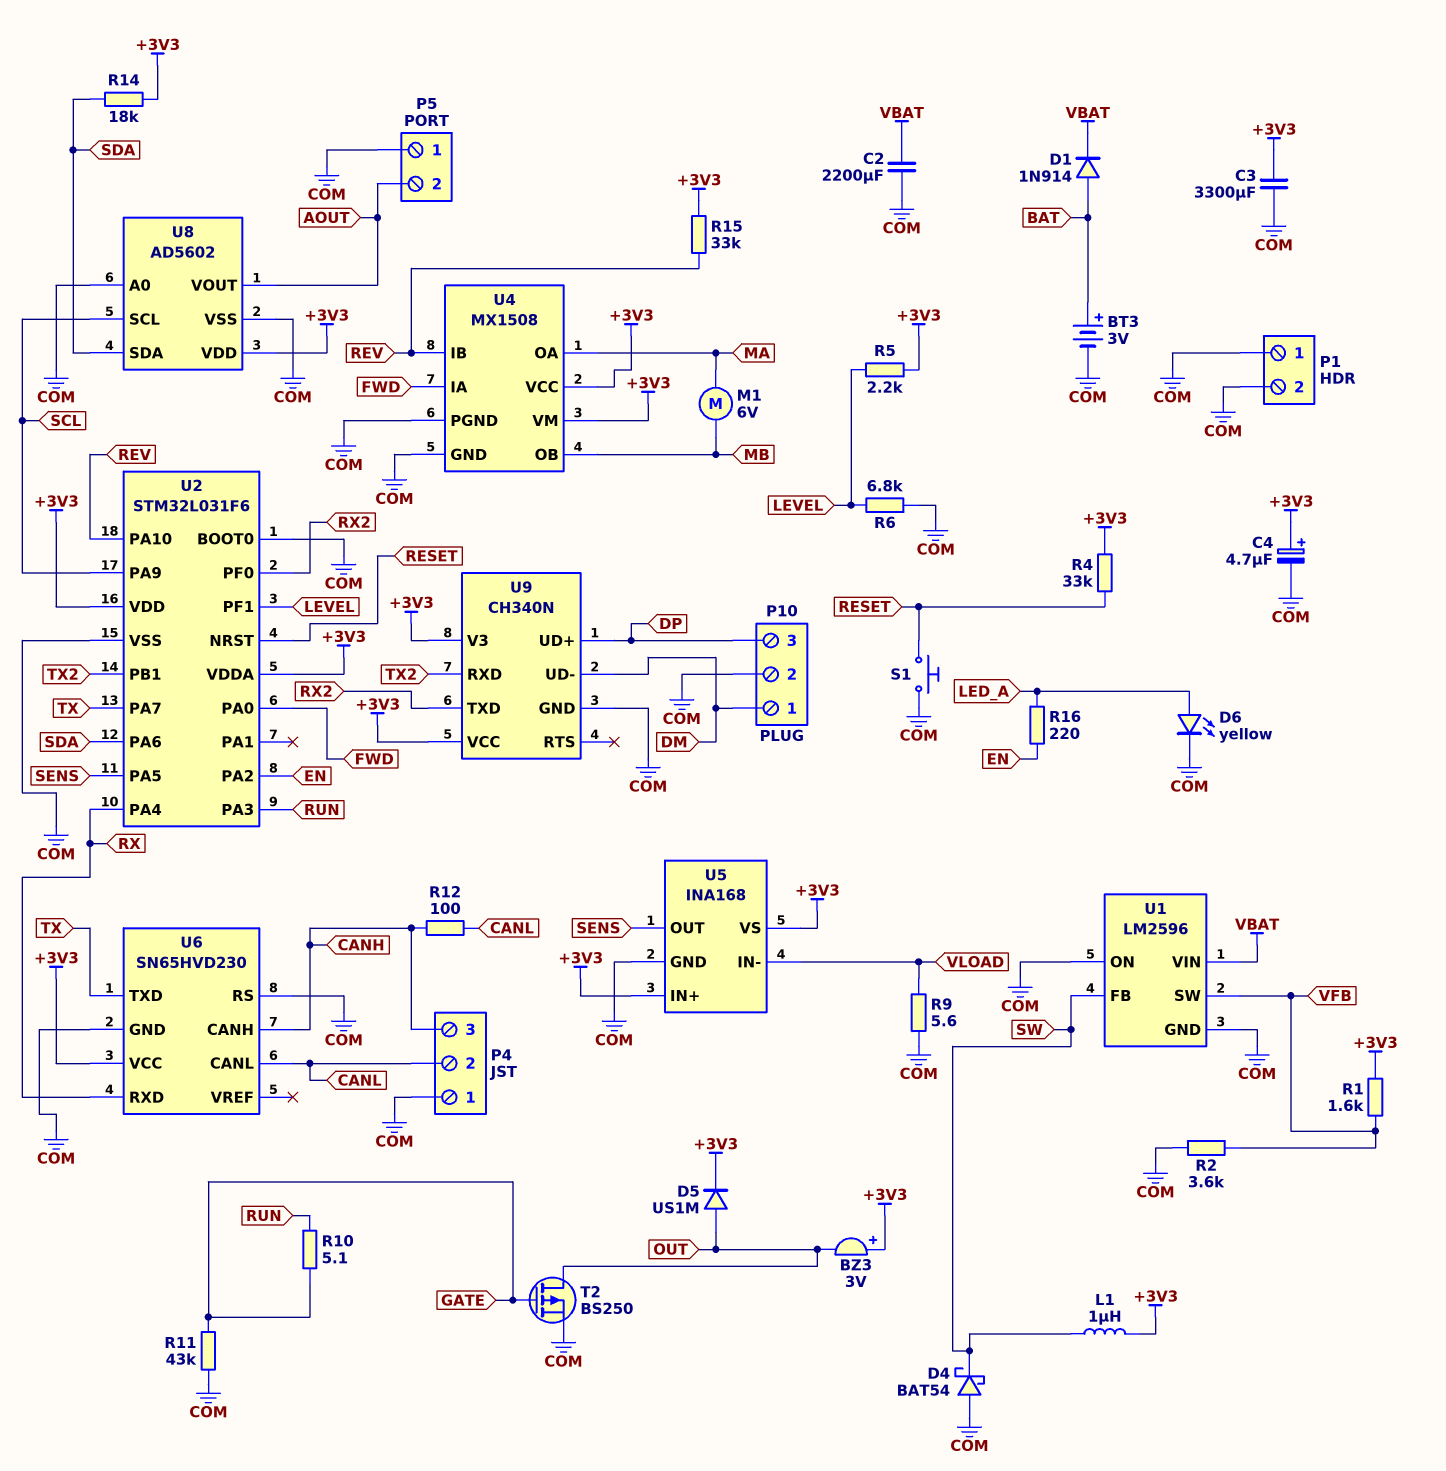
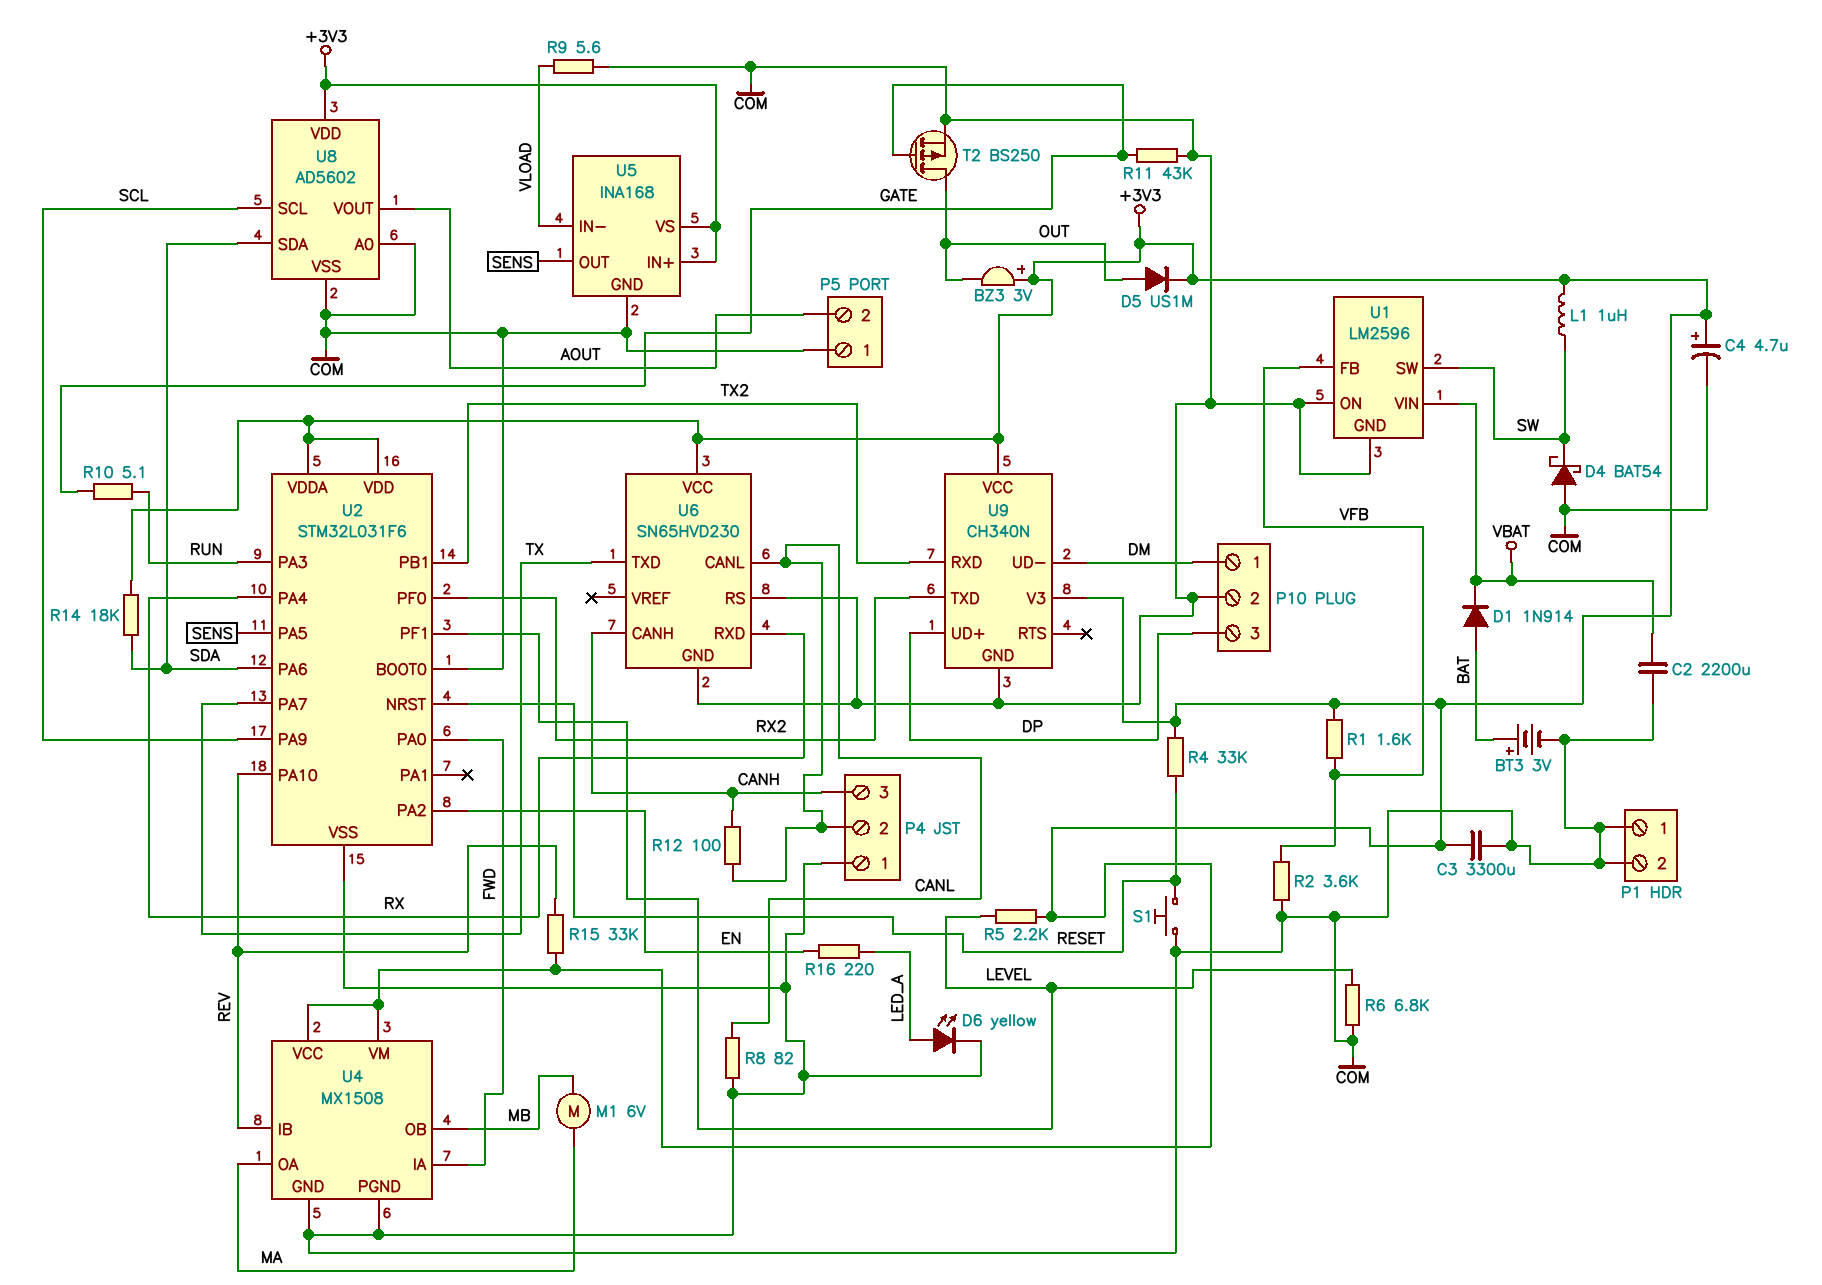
R8: none -> 82 (CANL, COM)
U1 pin FB: SW -> VFB
U1 pin SW: VFB -> SW

